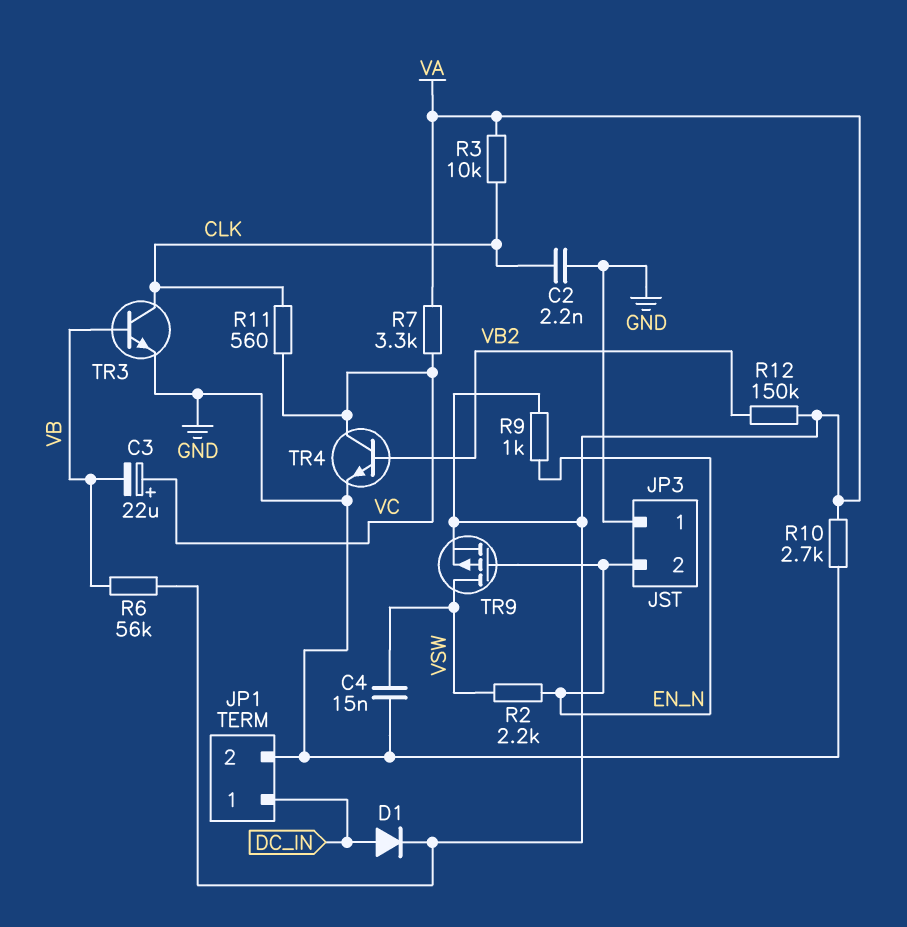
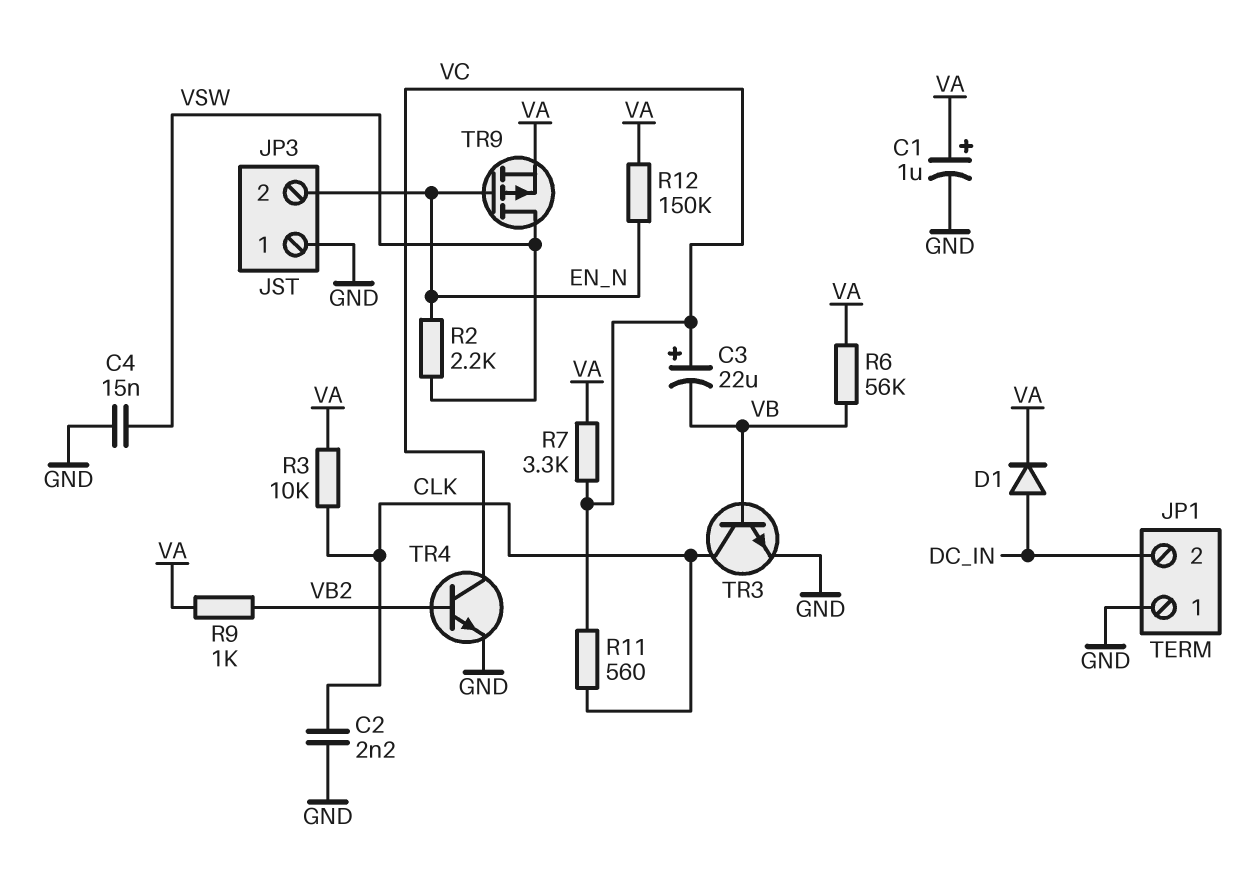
C1: none -> 1uF (plus VA, minus GND)
JP1 pin 1: DC_IN -> GND
JP1 pin 2: GND -> DC_IN
R9: 1k (EN_N, VA) -> 1k (VA, VB2)
R10: 2.7k (GND, VA) -> none
R12: 150k (VA, VB2) -> 150k (EN_N, VA)

